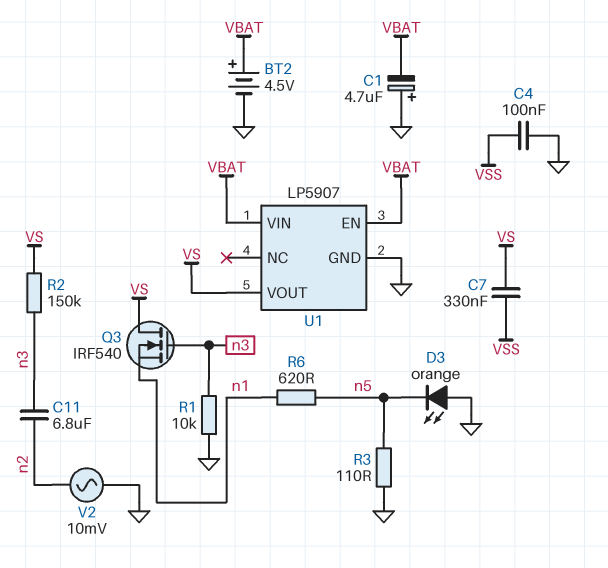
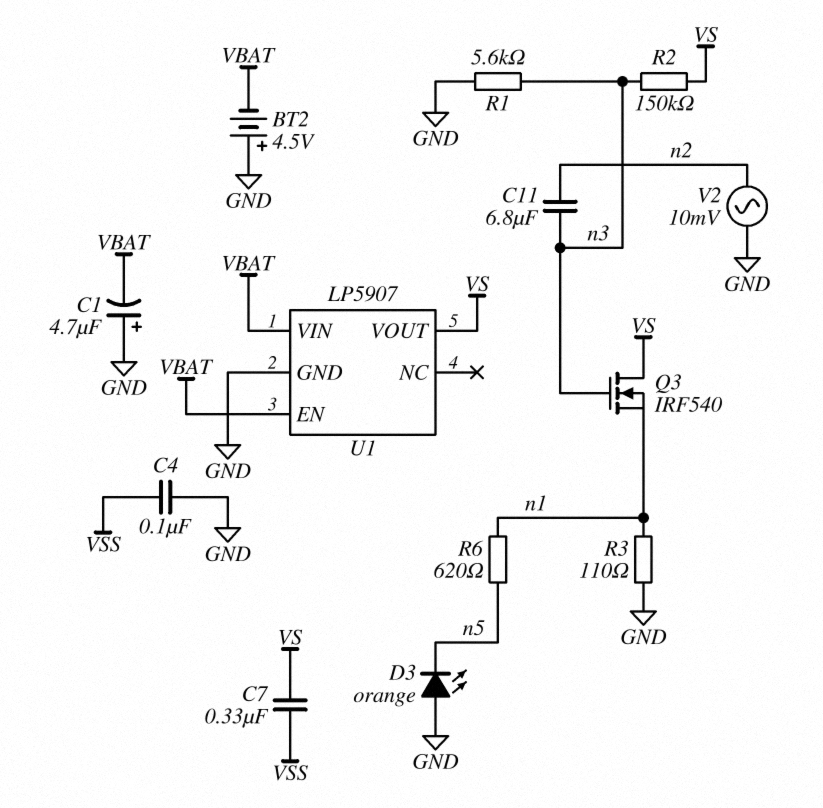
BT2: 4.5V (plus VBAT, minus GND) -> 4.5V (plus GND, minus VBAT)
R1: 10k (GND, n3) -> 5.6k (GND, n3)
R3: 110 (GND, n5) -> 110 (GND, n1)

